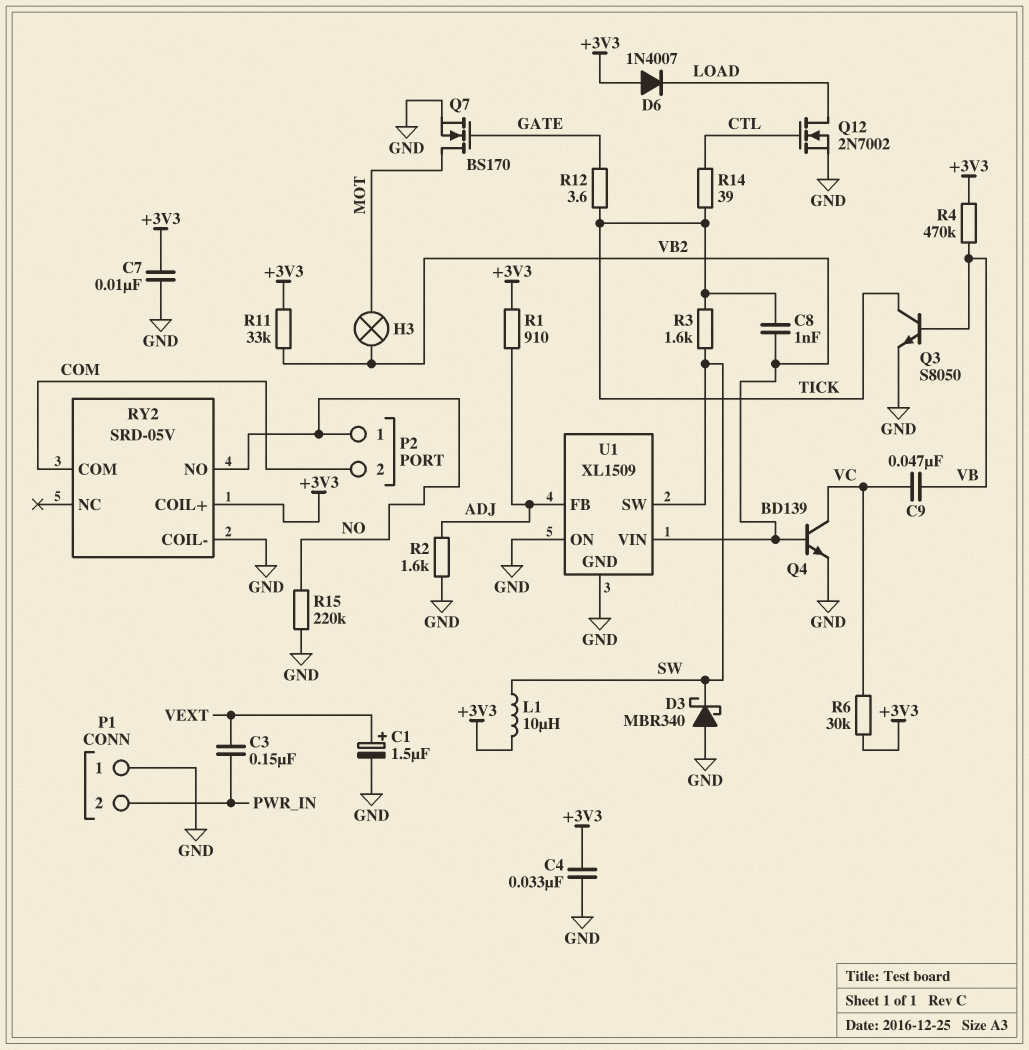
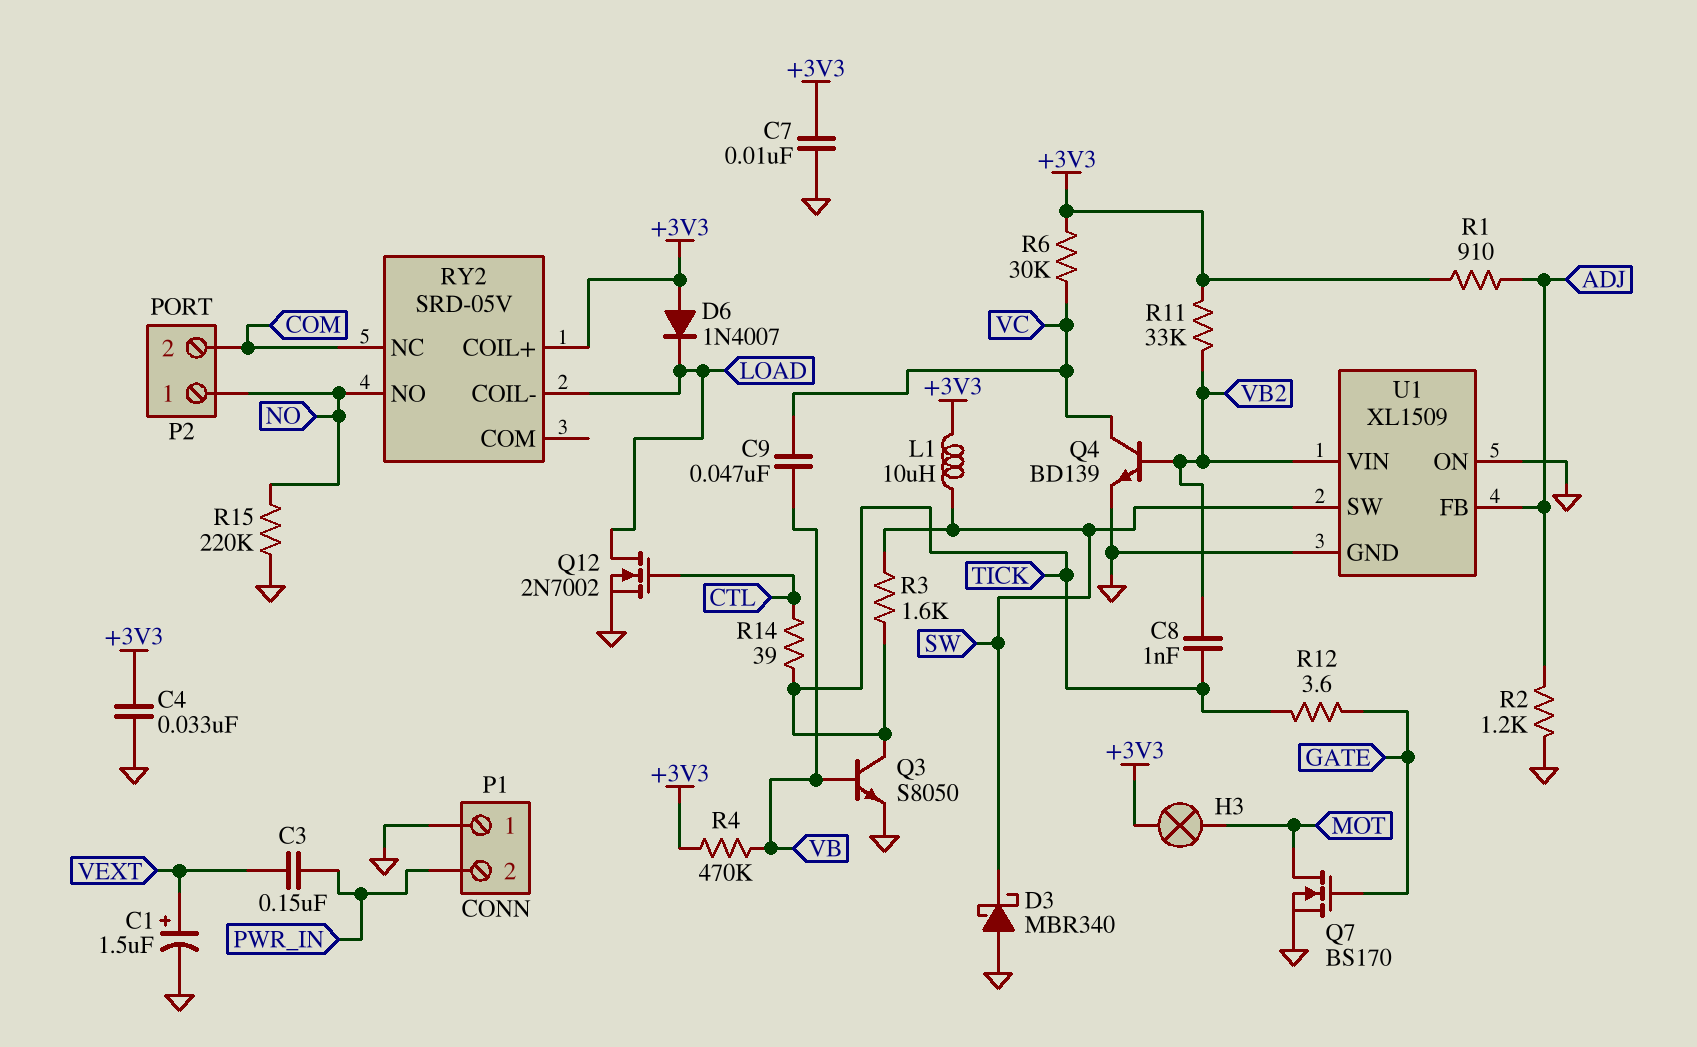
H3: lamp (MOT, VB2) -> lamp (+3V3, MOT)
R2: 1.6k (ADJ, GND) -> 1.2k (ADJ, GND)
RY2 pin COIL-: GND -> LOAD
RY2 pin COM: COM -> none
RY2 pin NC: none -> COM

